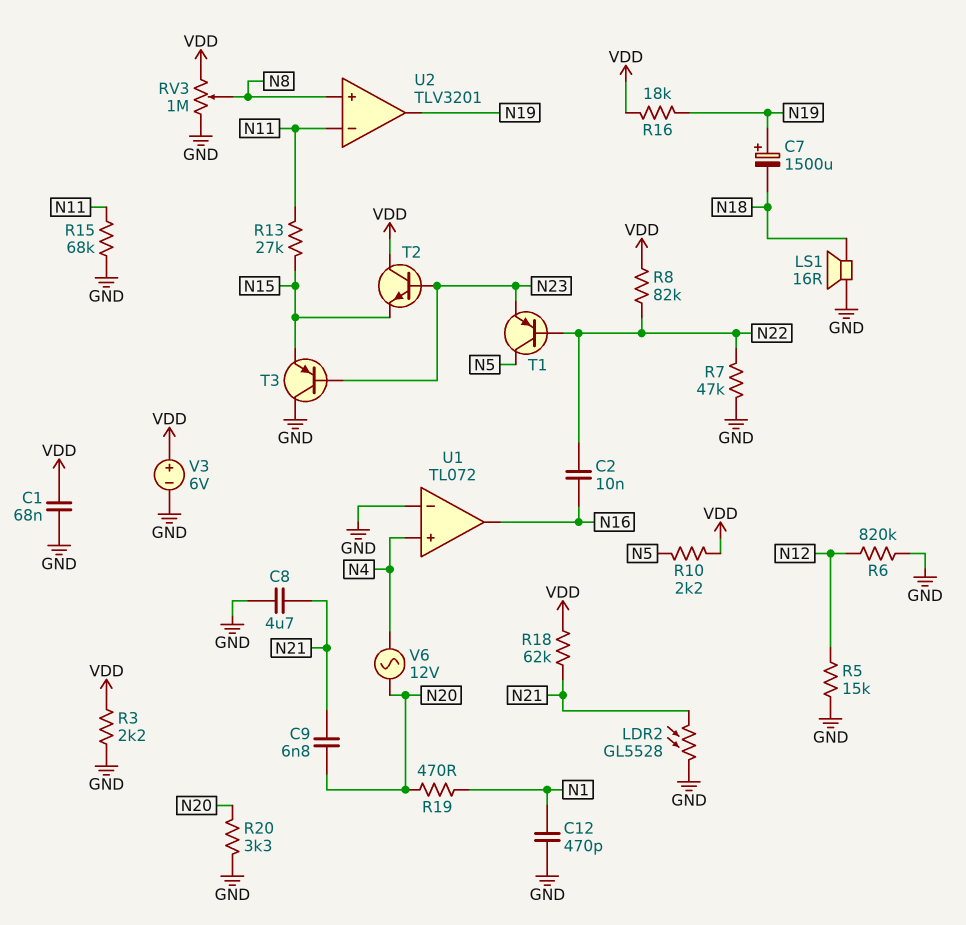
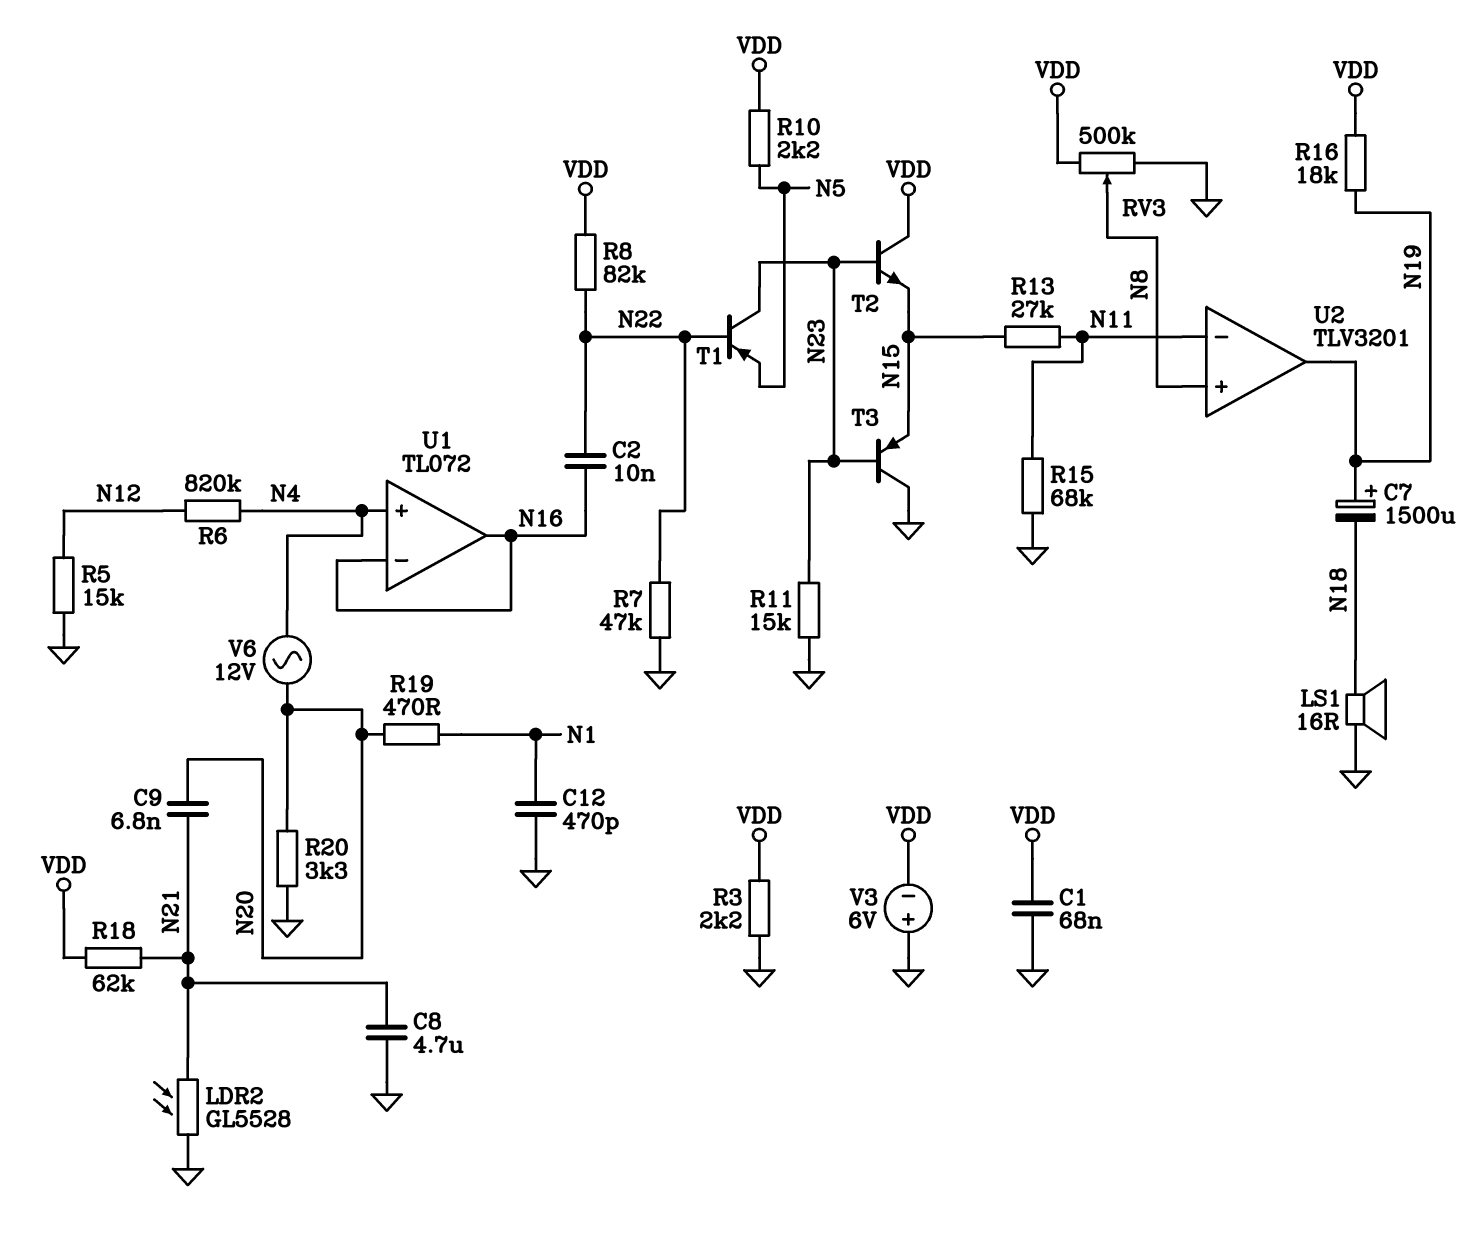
R6: 820k (GND, N12) -> 820k (N4, N12)
R11: none -> 15k (GND, N23)
RV3: 1M (GND, VDD, wiper N8) -> 500k (GND, VDD, wiper N8)
T1: PNP (B N22, C N5, E N23) -> PNP (B N22, C N23, E N5)
U1 pin in-: GND -> N16
V3: 6V (plus VDD, minus GND) -> 6V (plus GND, minus VDD)

